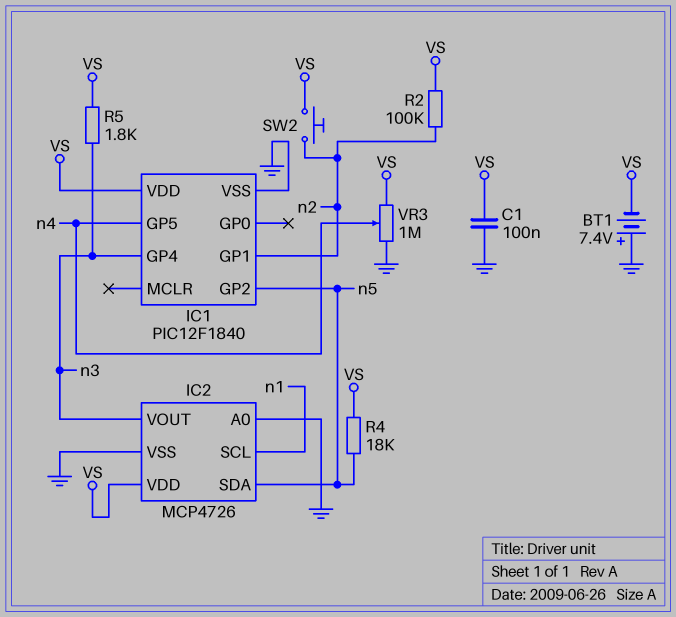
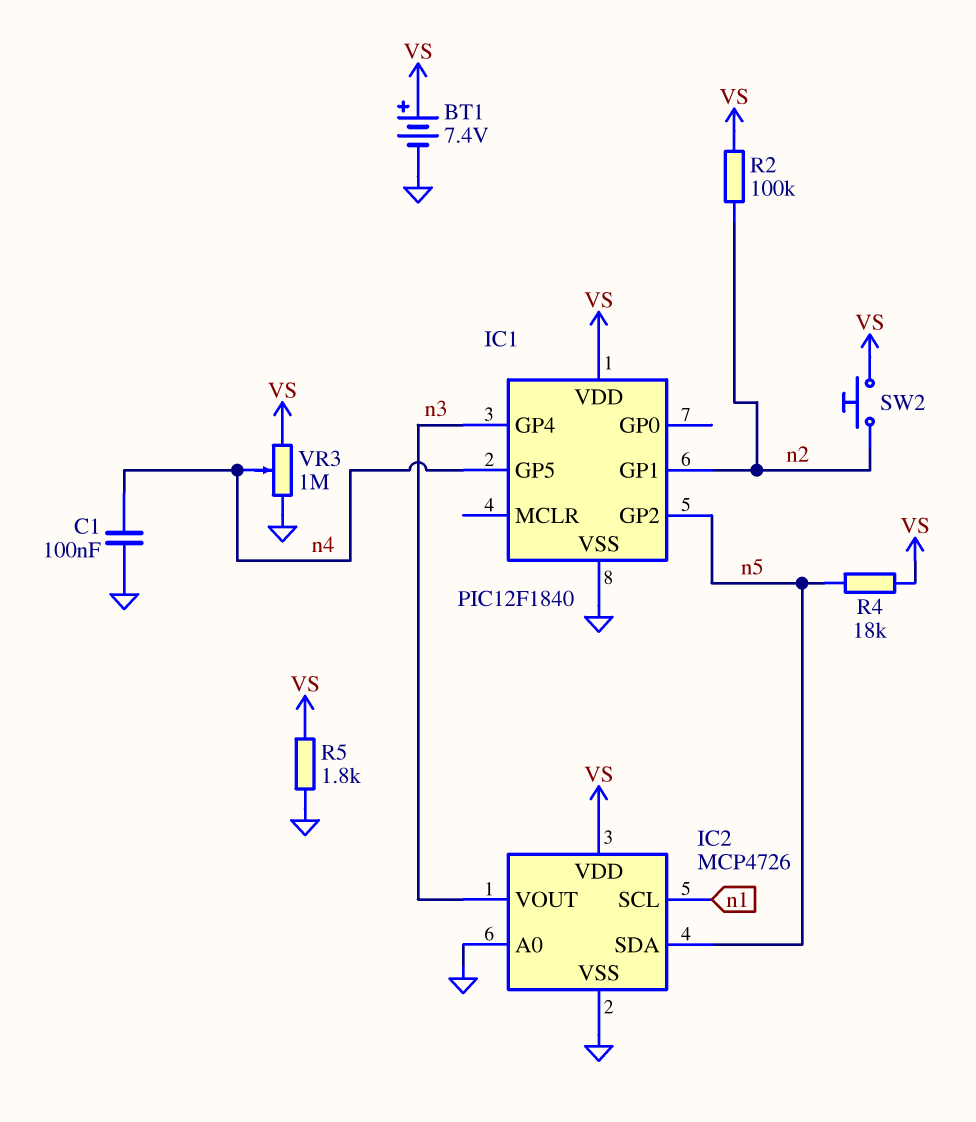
BT1: 7.4V (plus GND, minus VS) -> 7.4V (plus VS, minus GND)
C1: 100nF (GND, VS) -> 100nF (GND, n4)
R5: 1.8k (VS, n3) -> 1.8k (GND, VS)

